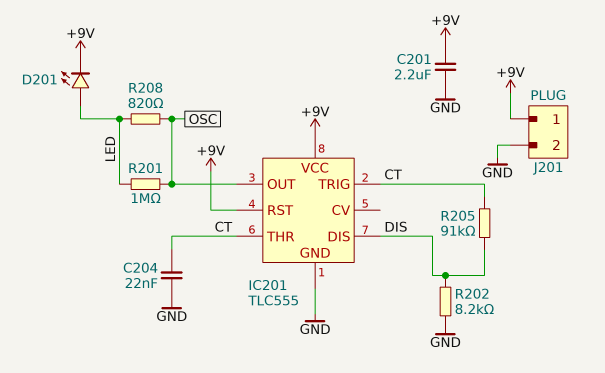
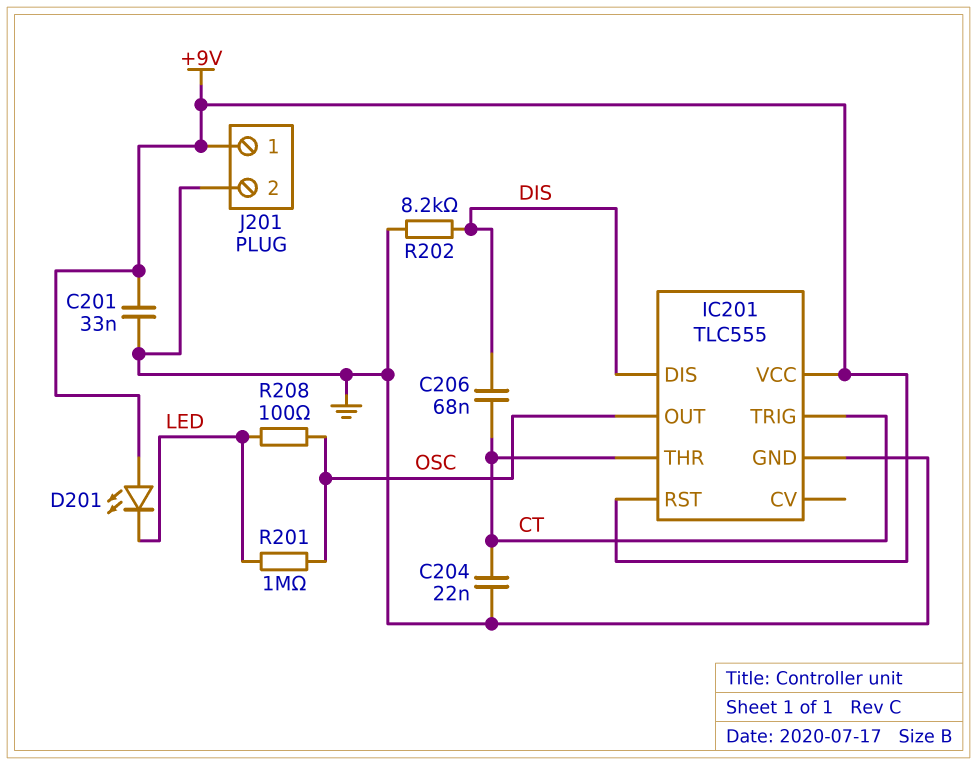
C201: 2.2uF (+9V, GND) -> 33nF (+9V, GND)
C206: none -> 68nF (CT, DIS)
D201: LED (A LED, K +9V) -> LED (A +9V, K LED)
R205: 91k (CT, DIS) -> none
R208: 820 (LED, OSC) -> 100 (LED, OSC)

